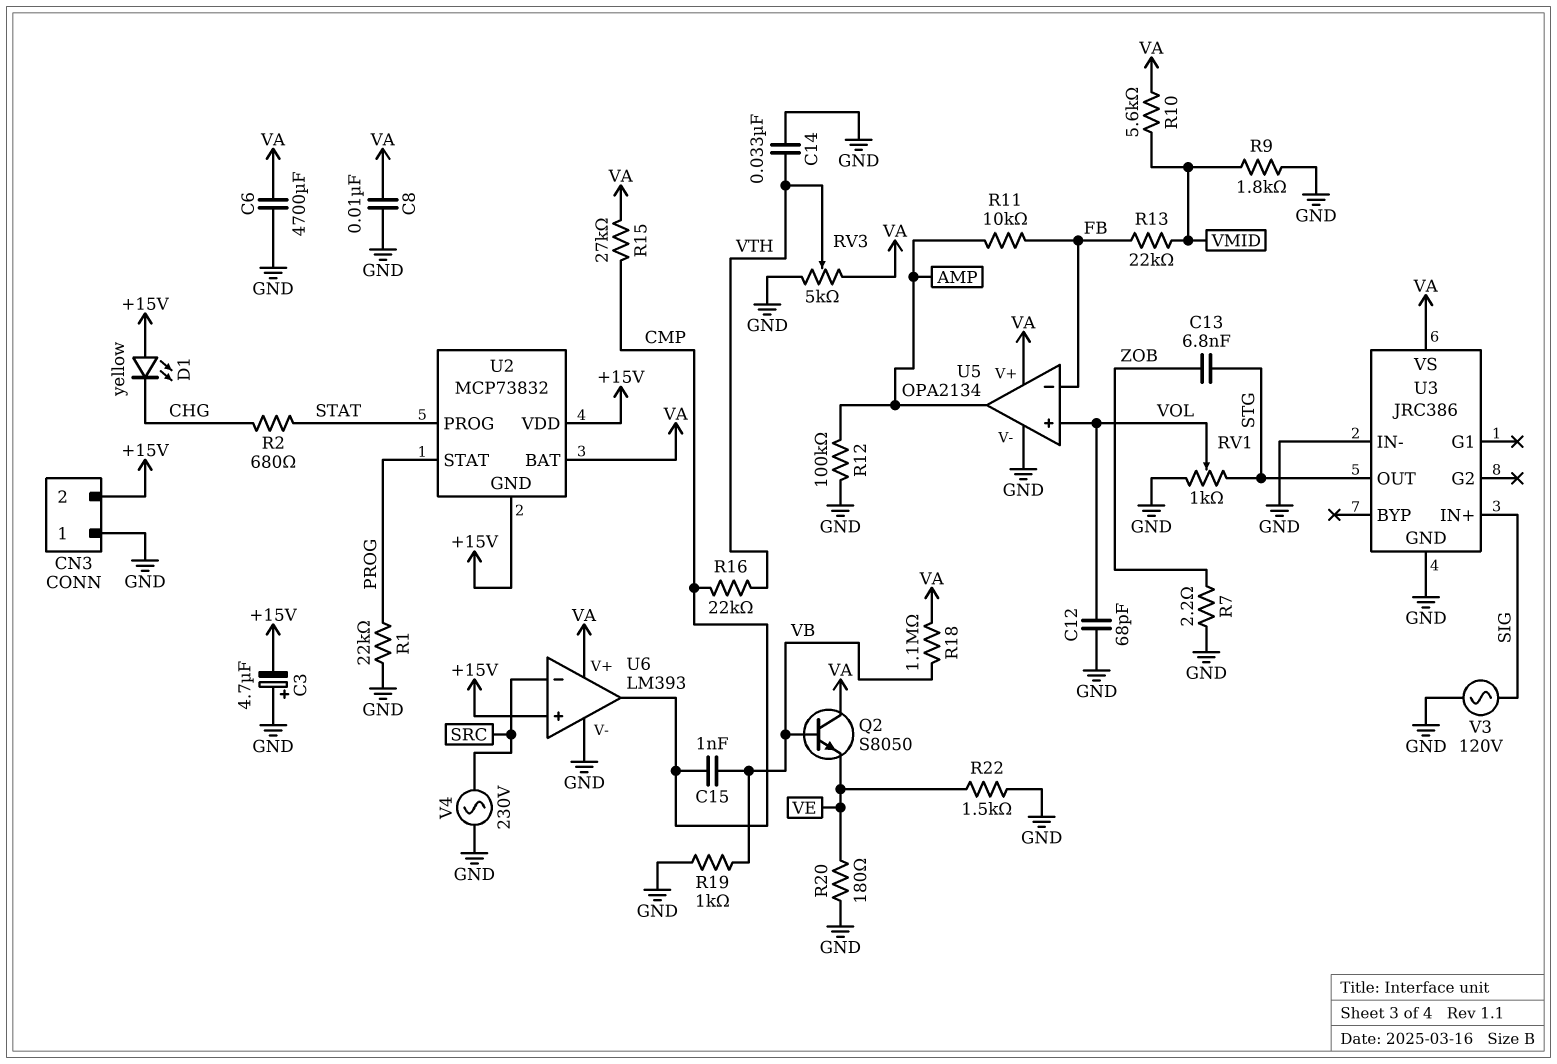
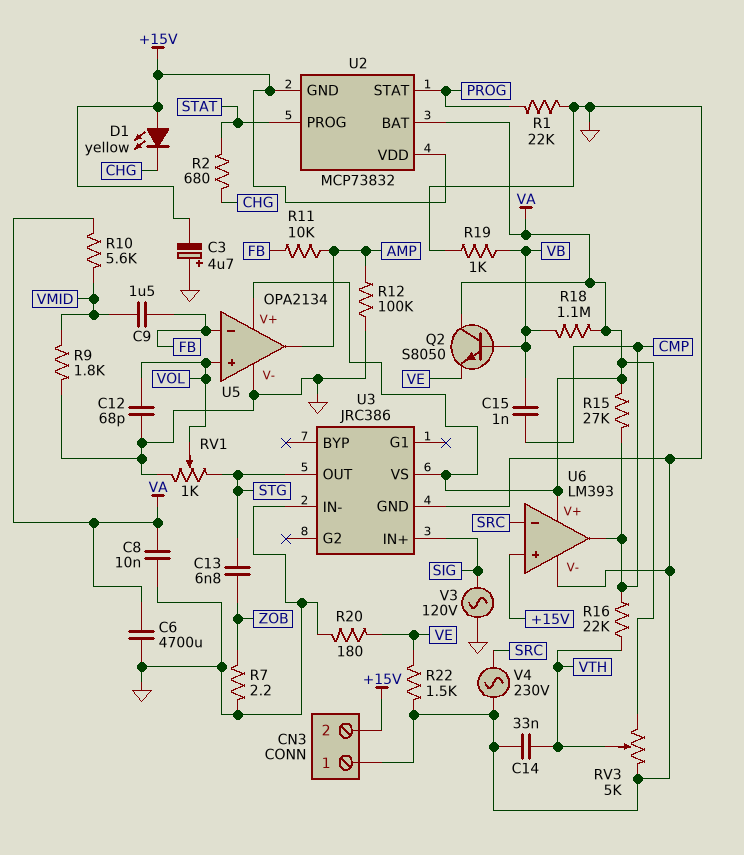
C9: none -> 1.5uF (FB, VMID)
R13: 22k (FB, VMID) -> none

